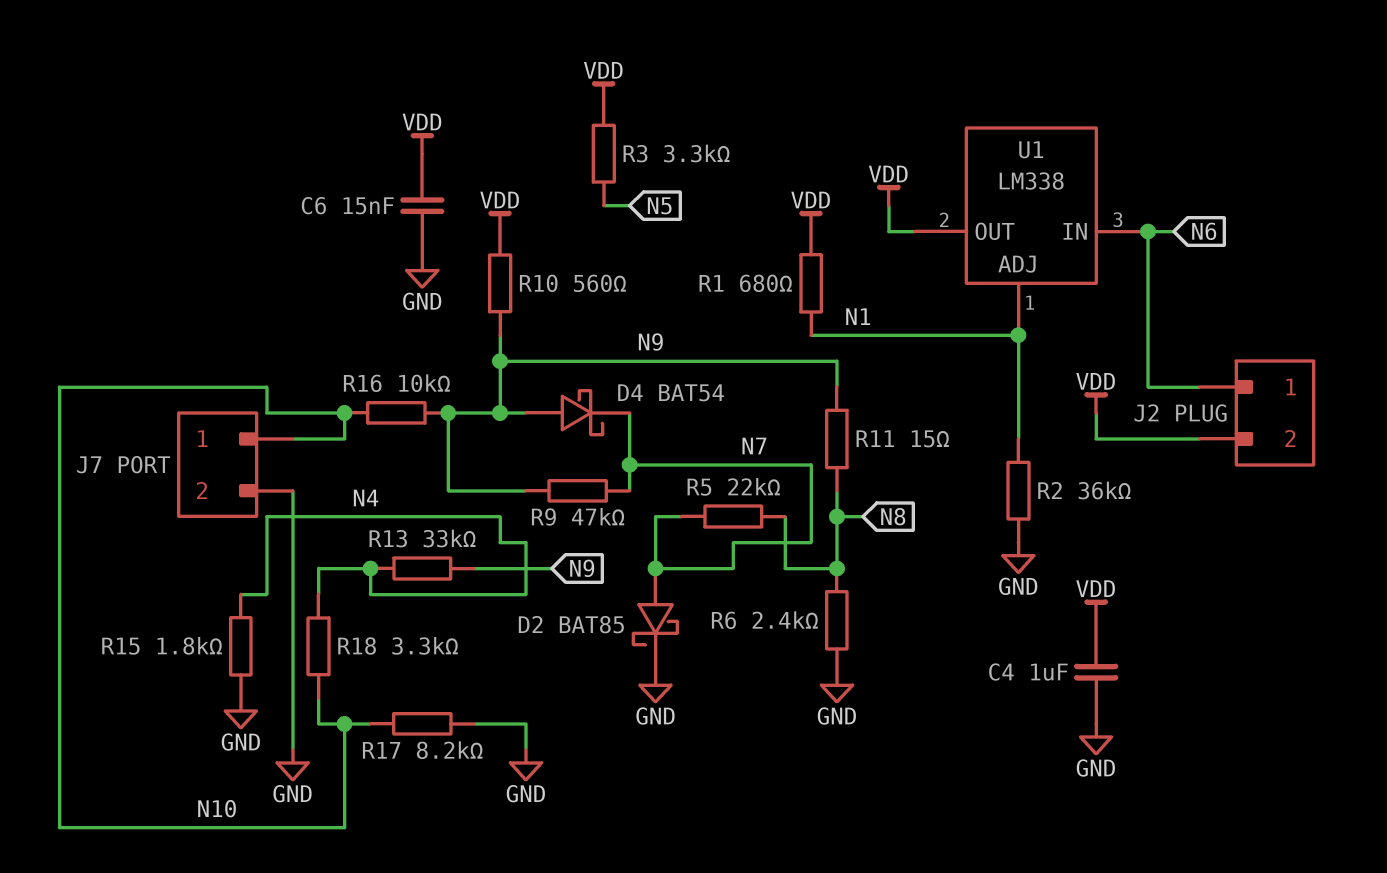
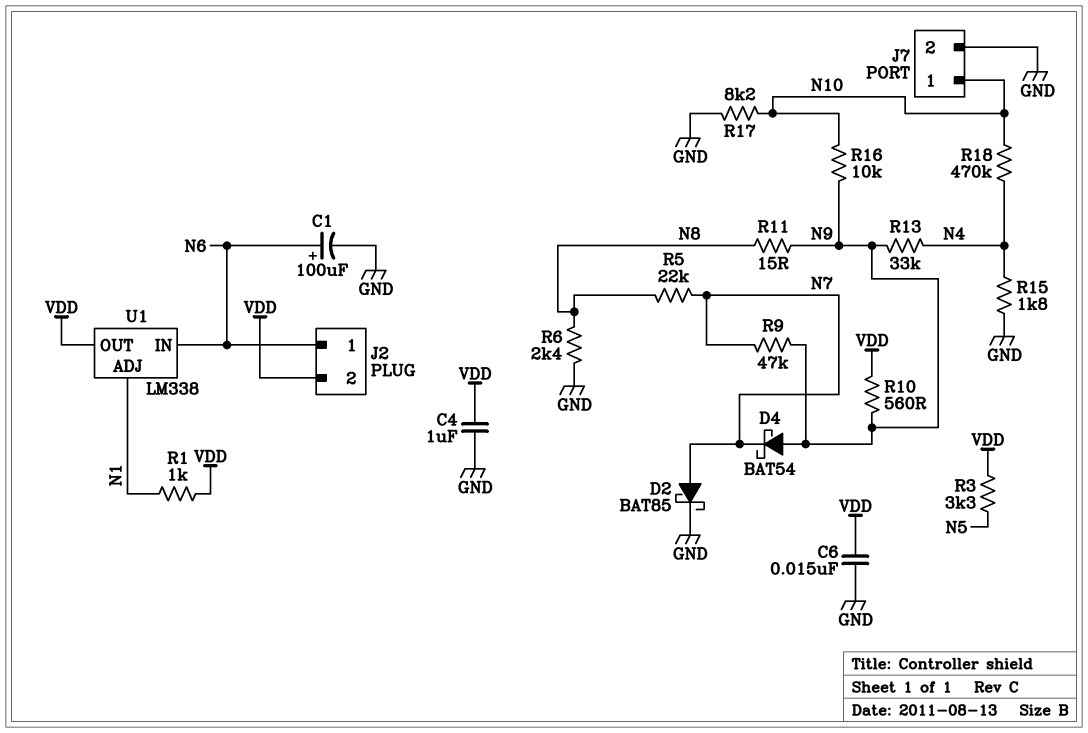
C1: none -> 100uF (plus N6, minus GND)
R1: 680 (N1, VDD) -> 1k (N1, VDD)
R2: 36k (GND, N1) -> none
R18: 3.3k (N4, N10) -> 470k (N4, N10)

